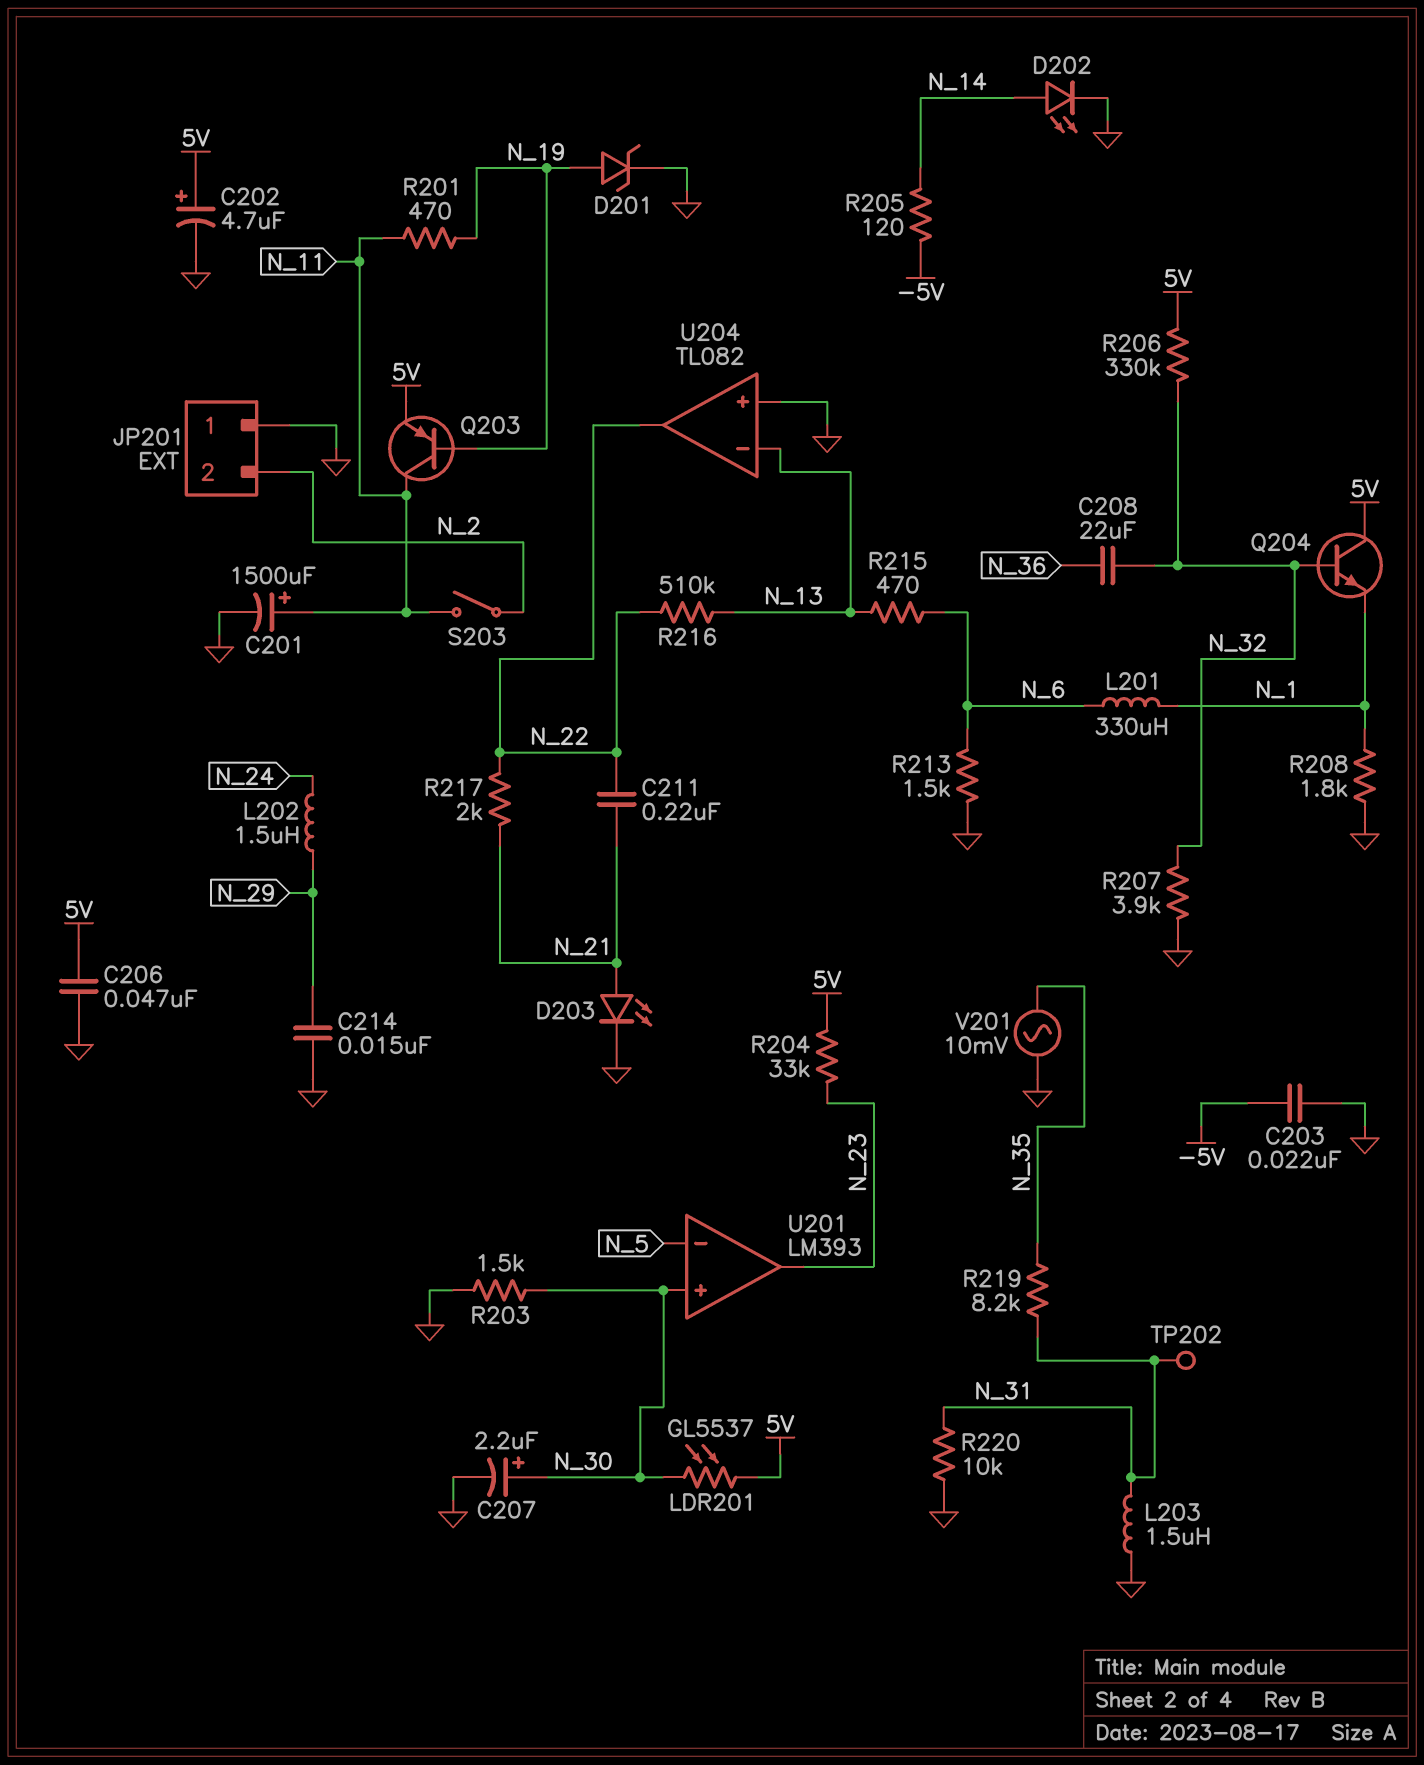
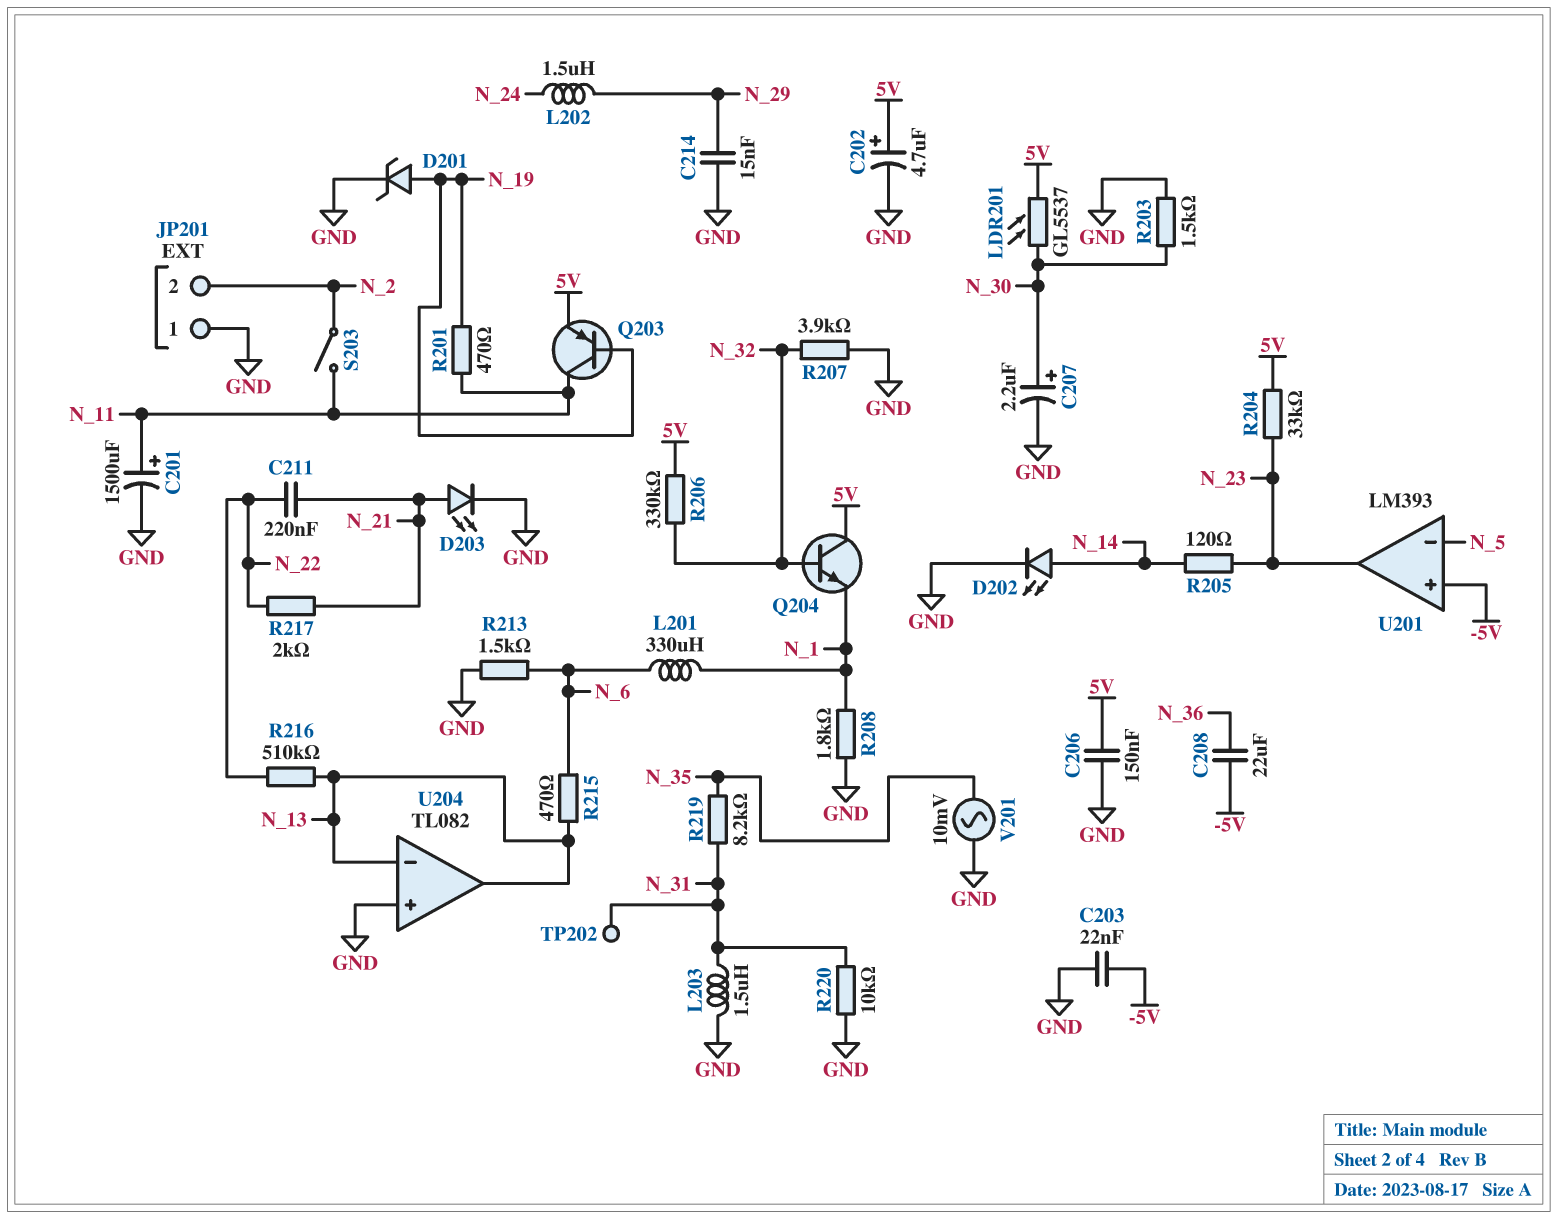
C206: 47nF (5V, GND) -> 150nF (5V, GND)
C208: 22uF (N_32, N_36) -> 22uF (-5V, N_36)
R205: 120 (-5V, N_14) -> 120 (N_14, N_23)
U201 pin in+: N_30 -> -5V
U204 pin out: N_22 -> N_13

